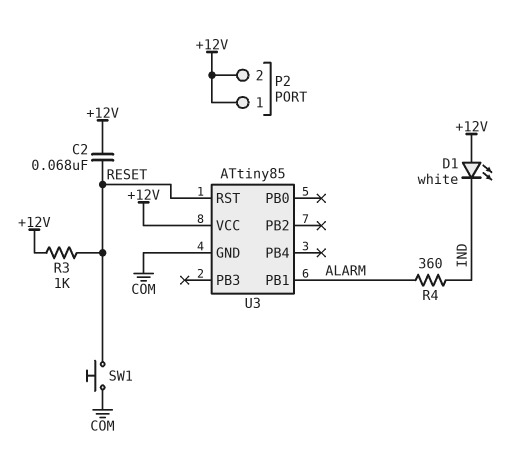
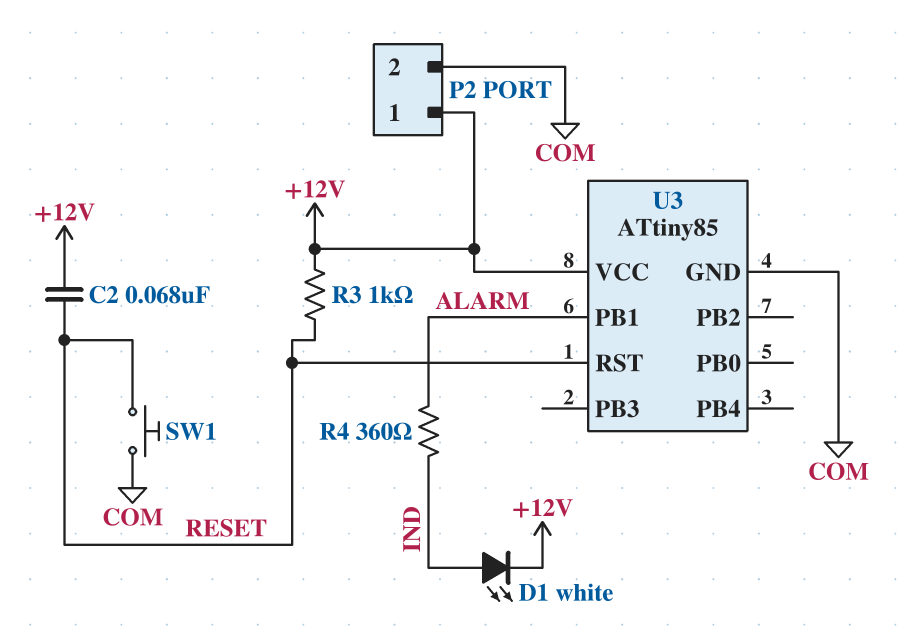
D1: LED white (A +12V, K IND) -> LED white (A IND, K +12V)
P2 pin 2: +12V -> COM

